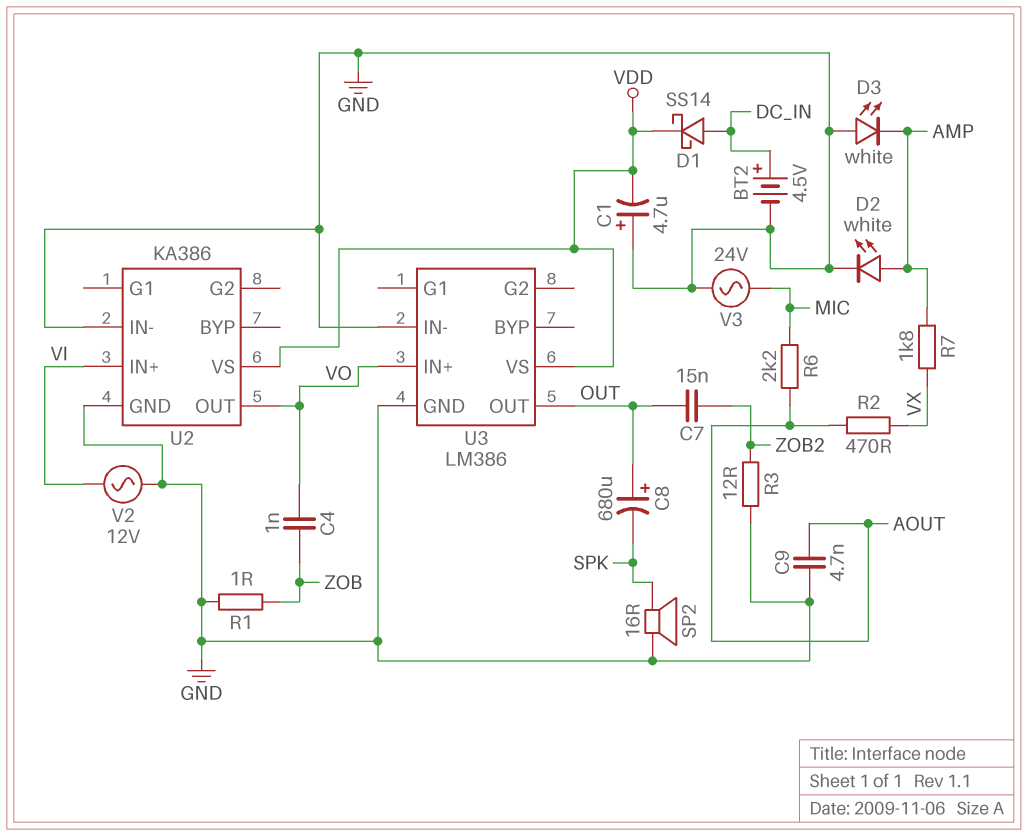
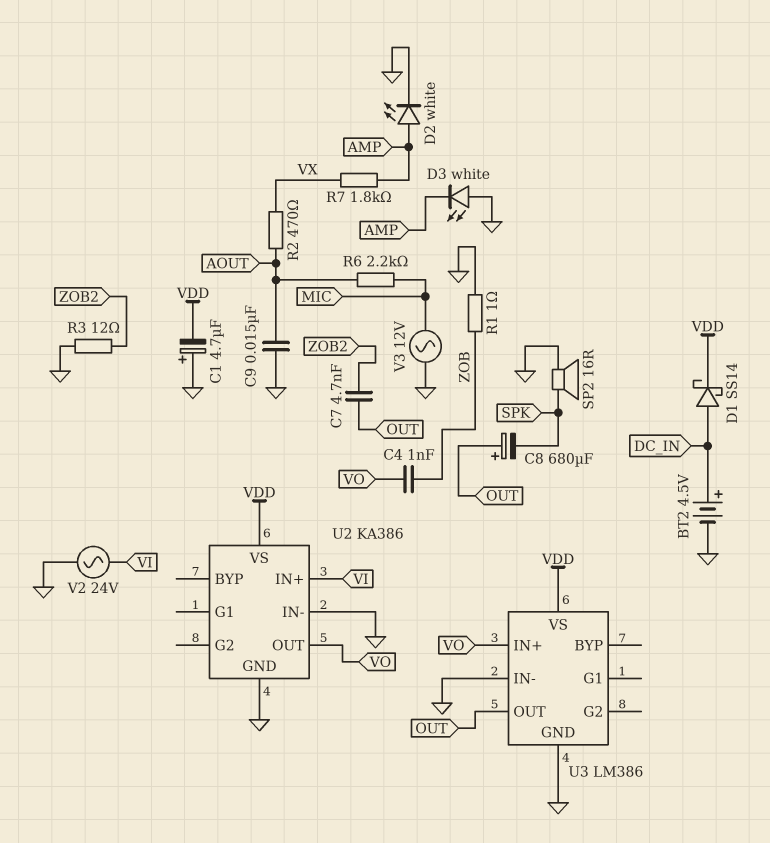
C7: 15nF (OUT, ZOB2) -> 4.7nF (OUT, ZOB2)
C9: 4.7nF (AOUT, GND) -> 15nF (AOUT, GND)
V2: AC 12V (GND, VI) -> AC 24V (GND, VI)
V3: AC 24V (GND, MIC) -> AC 12V (GND, MIC)

